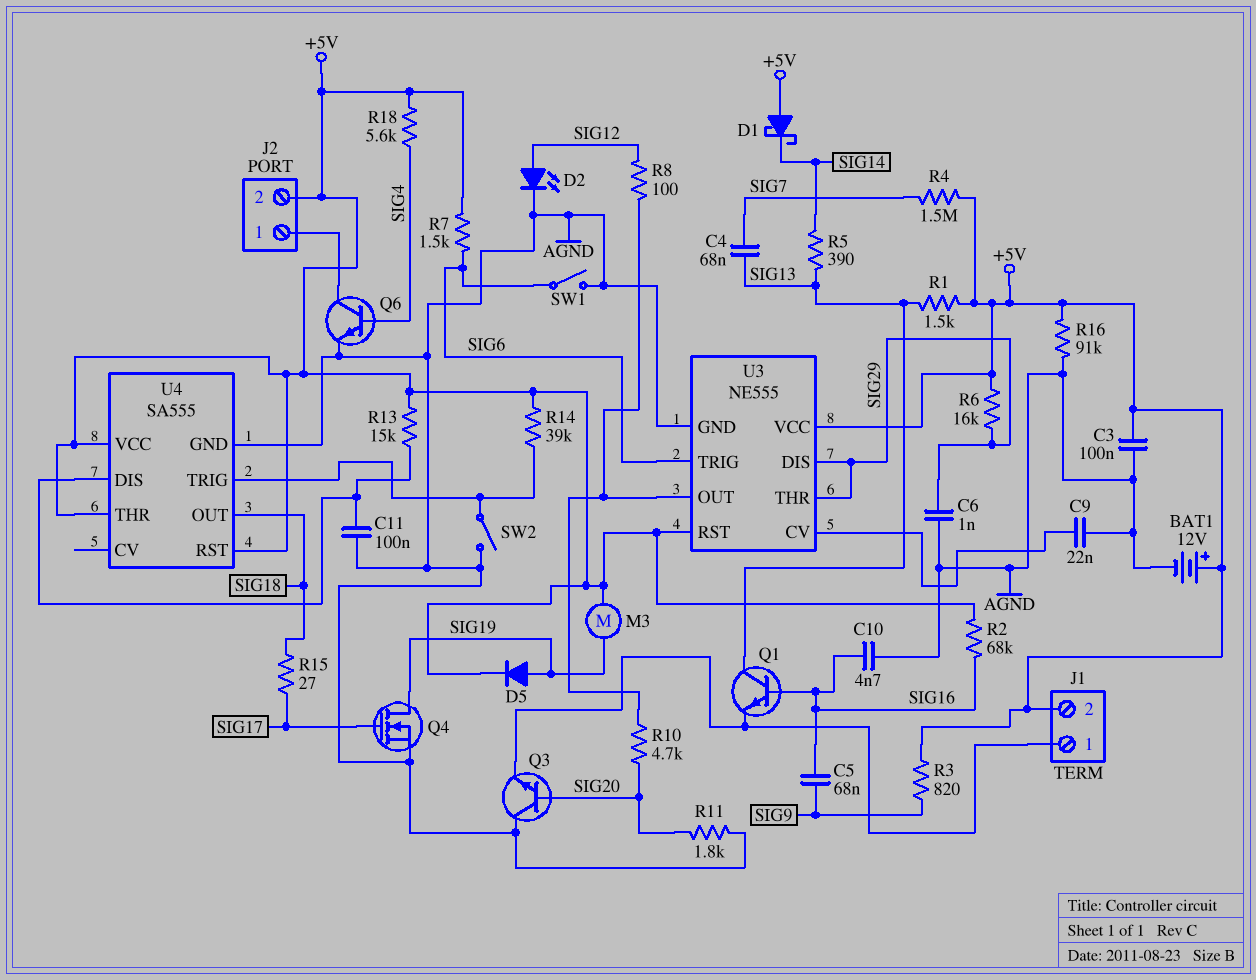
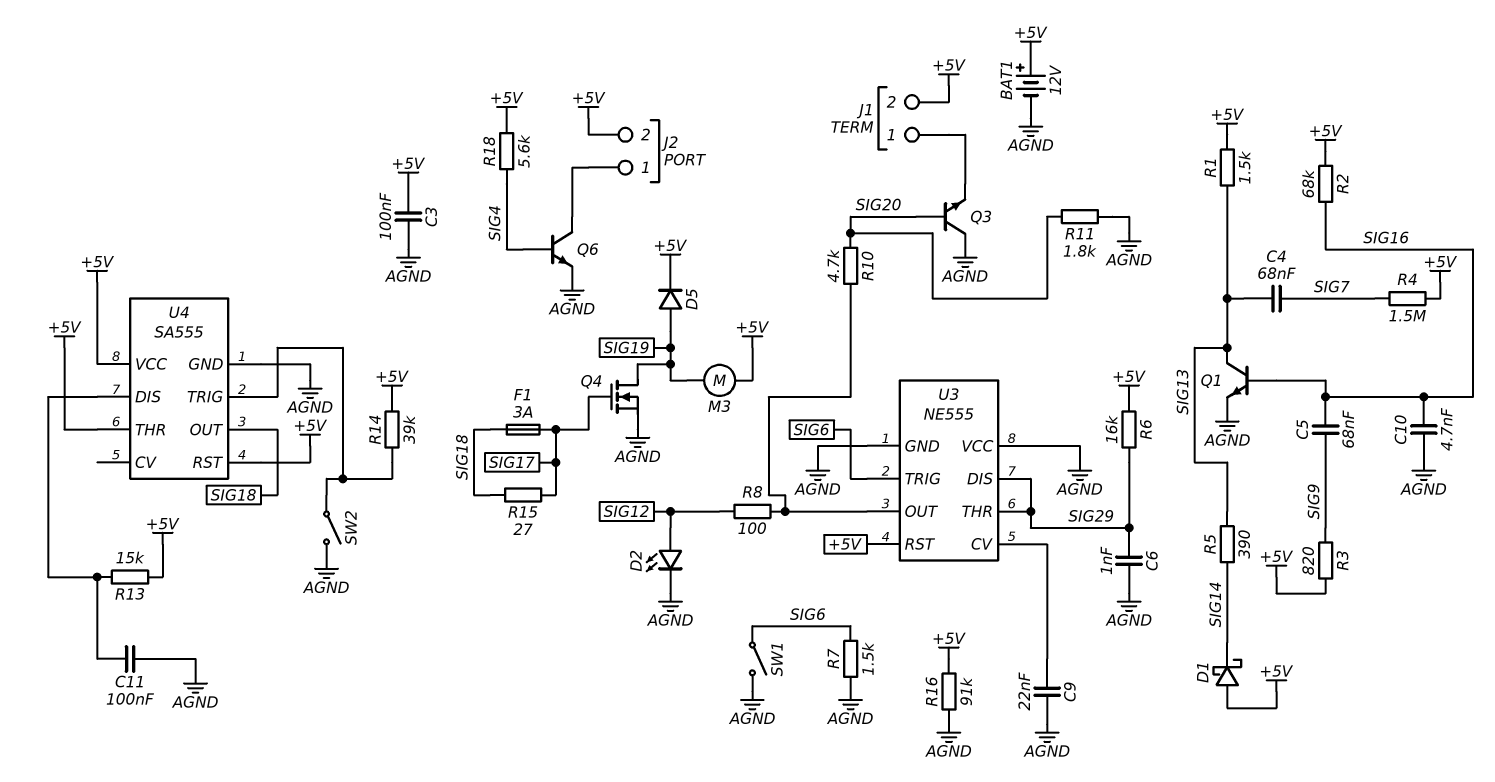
F1: none -> 3A (SIG17, SIG18)
Q1: NPN (B SIG16, C SIG13, E J1/1) -> NPN (B SIG16, C SIG13, E AGND)
R7: 1.5k (+5V, SIG6) -> 1.5k (AGND, SIG6)
U3 pin VCC: +5V -> AGND

